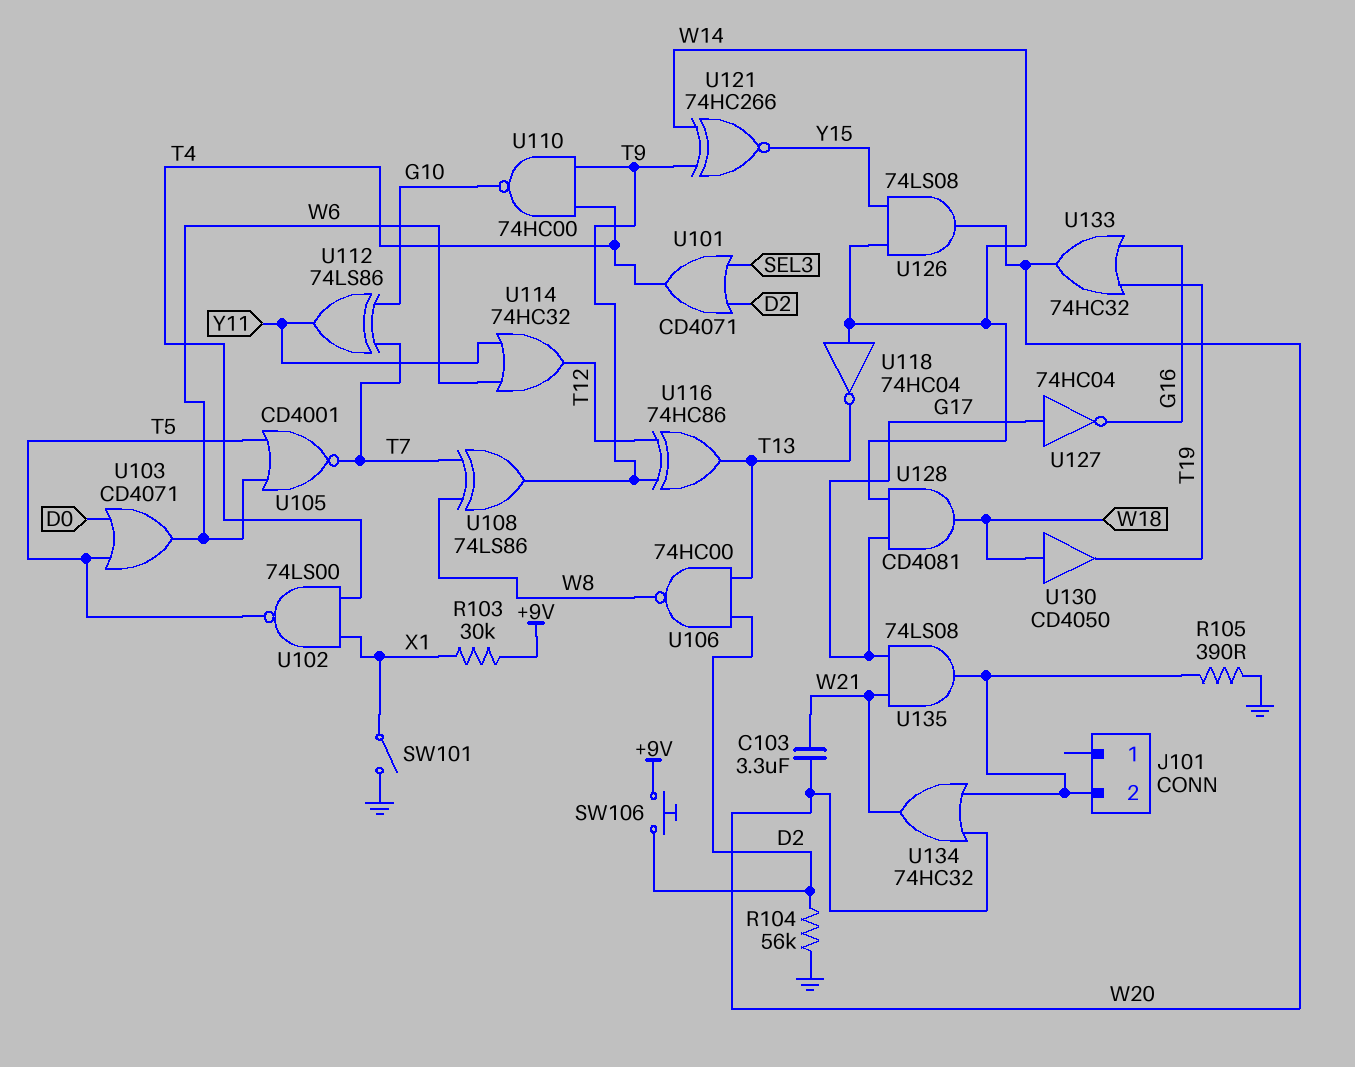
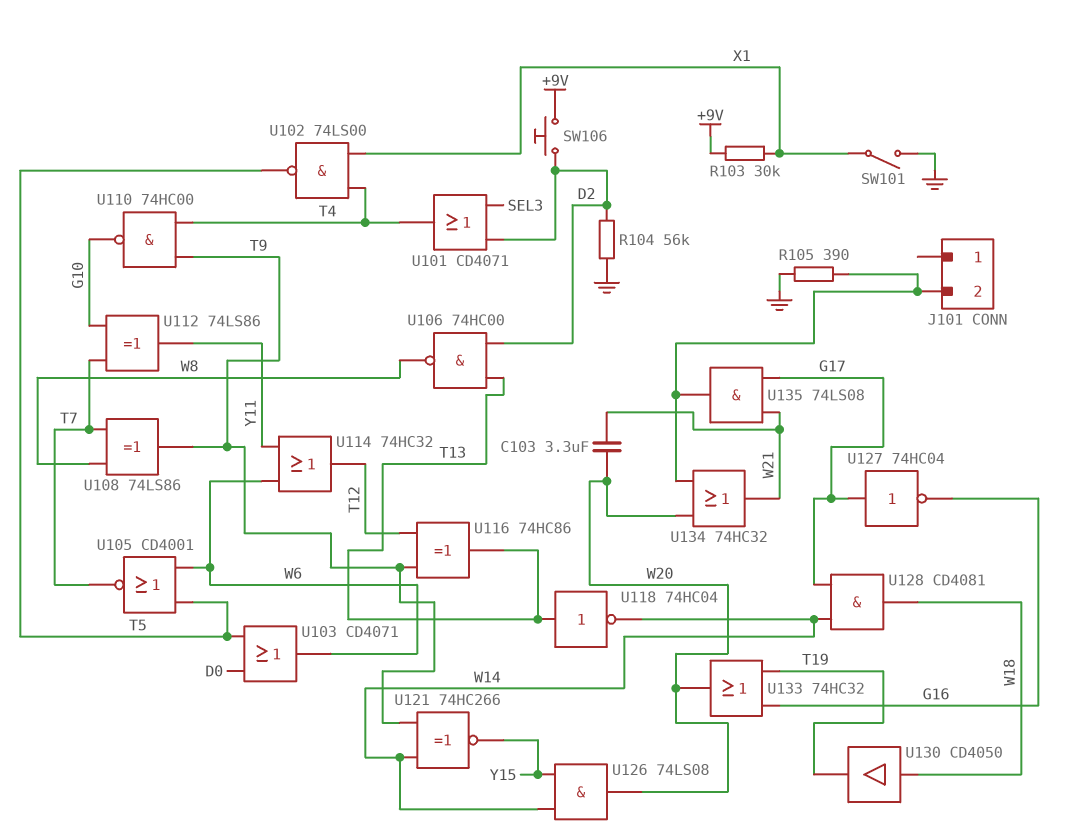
U118: NOT 74HC04 (in W14, out T13) -> NOT 74HC04 (in T13, out W14)

